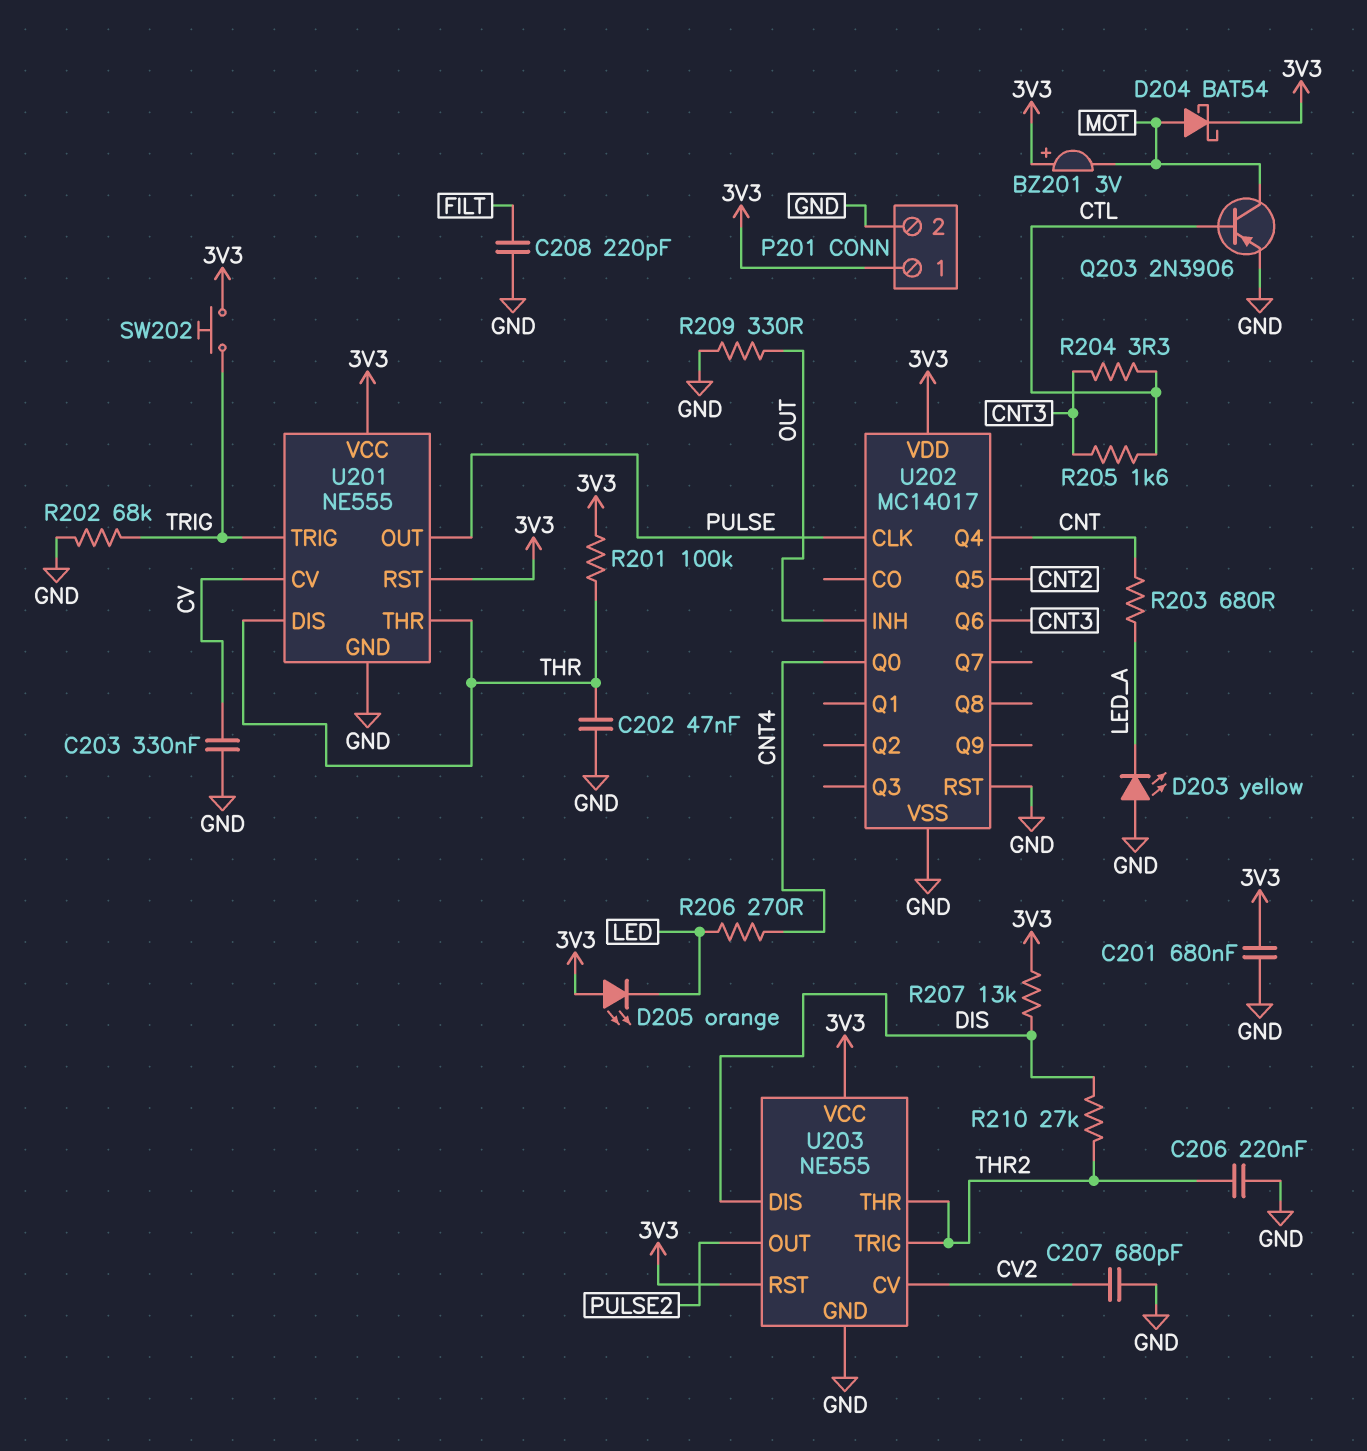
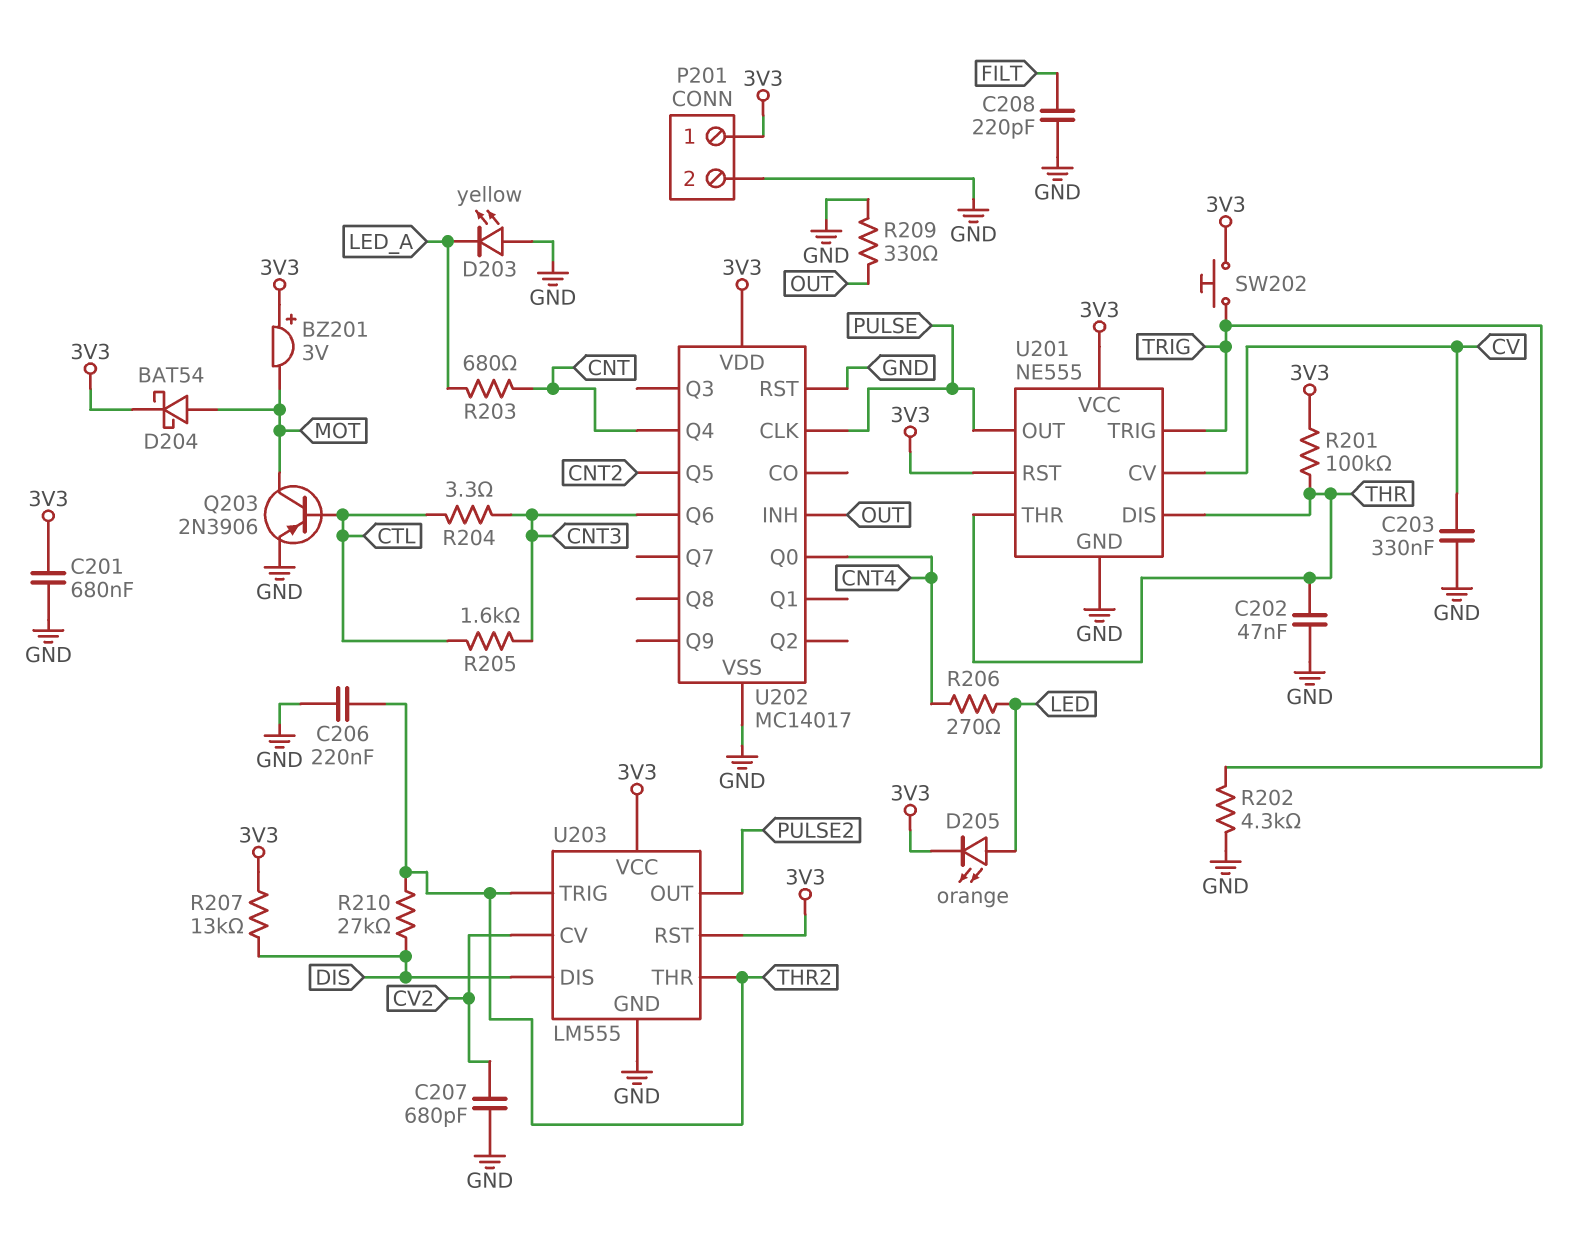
D205: LED orange (A 3V3, K LED) -> LED orange (A LED, K 3V3)
R202: 68k (GND, TRIG) -> 4.3k (GND, TRIG)
U203: NE555 -> LM555

